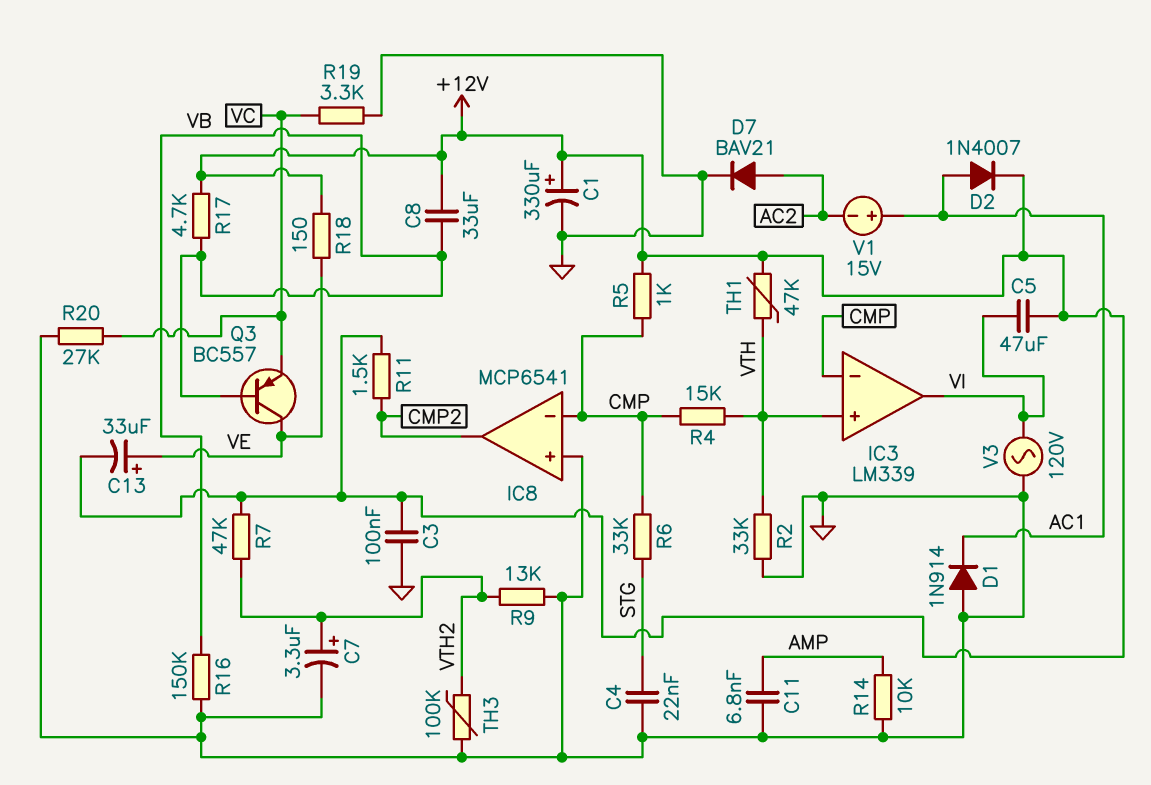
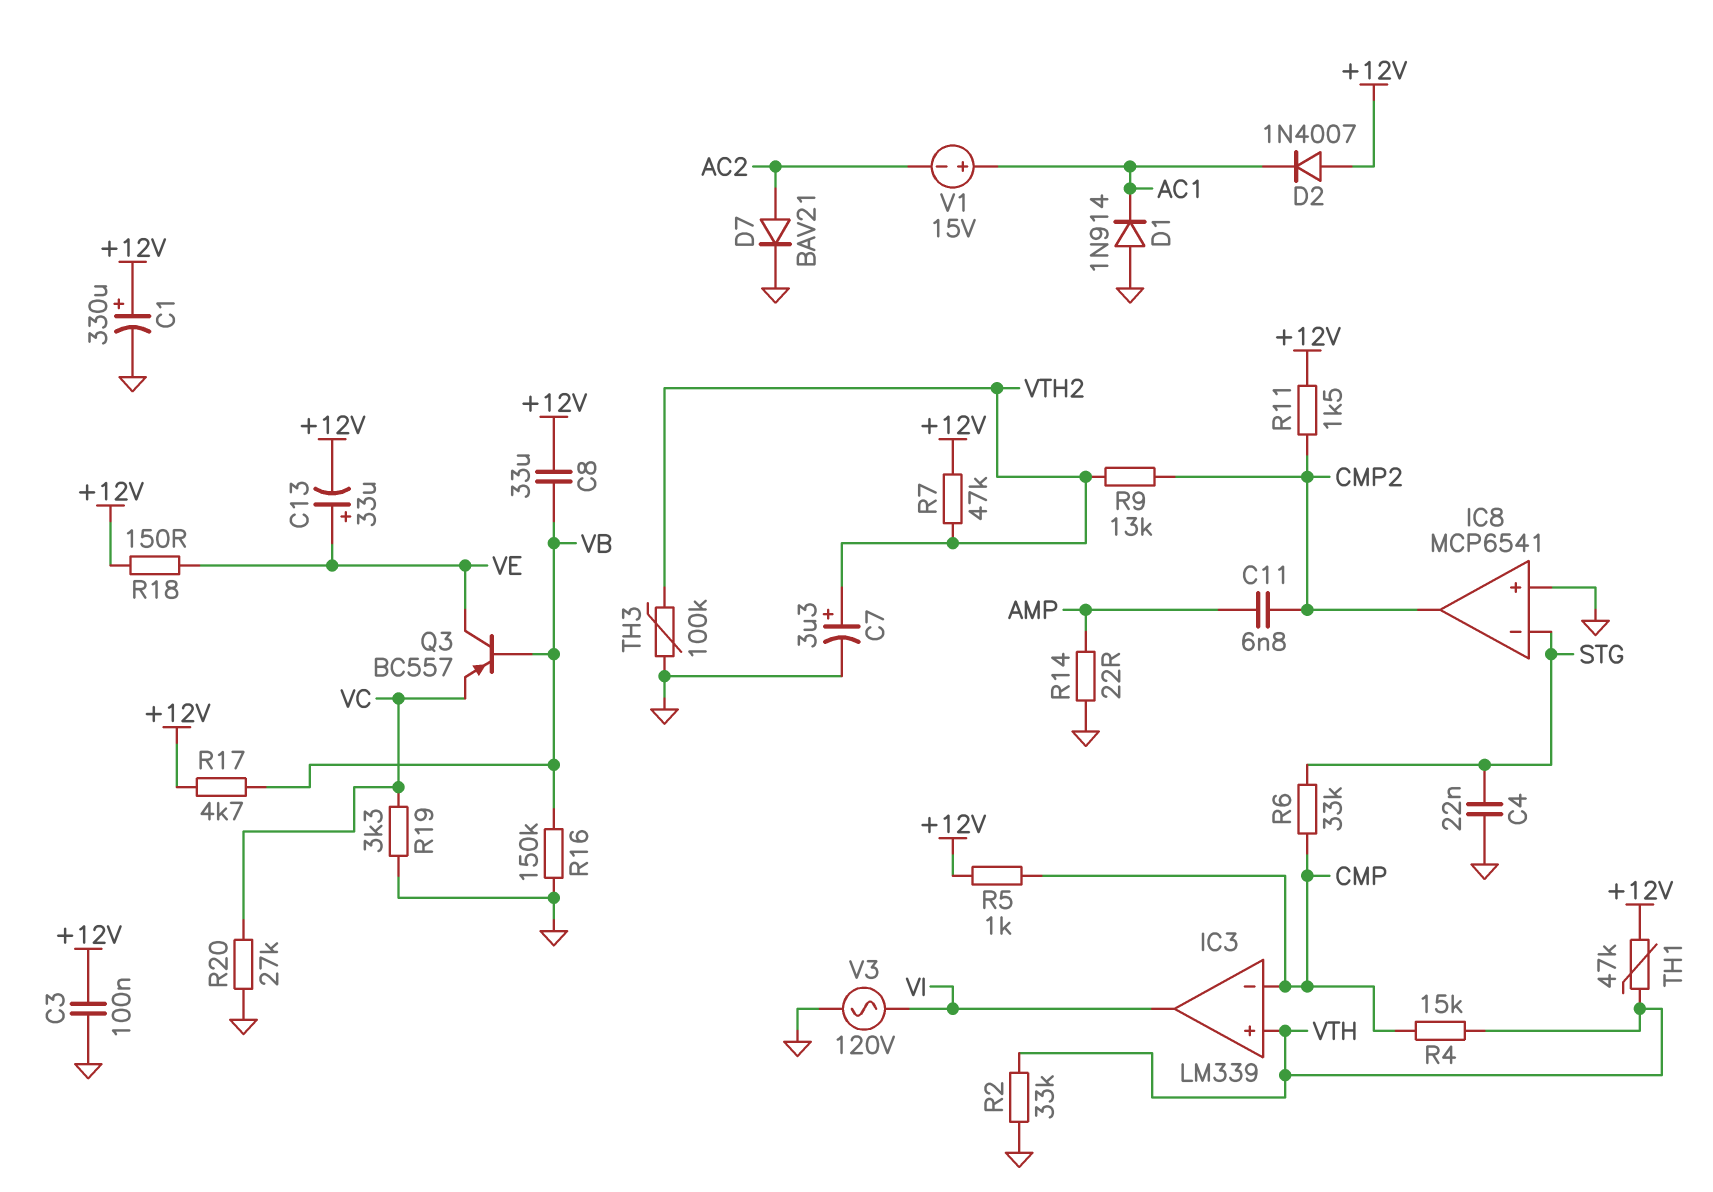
C5: 47uF (+12V, VI) -> none
C11: 6.8nF (AMP, GND) -> 6.8nF (AMP, CMP2)
D2: diode 1N4007 (A AC1, K +12V) -> diode 1N4007 (A +12V, K AC1)
IC8 pin in-: CMP -> STG
R9: 13k (GND, VTH2) -> 13k (CMP2, VTH2)
R14: 10k (AMP, GND) -> 22 (AMP, GND)

